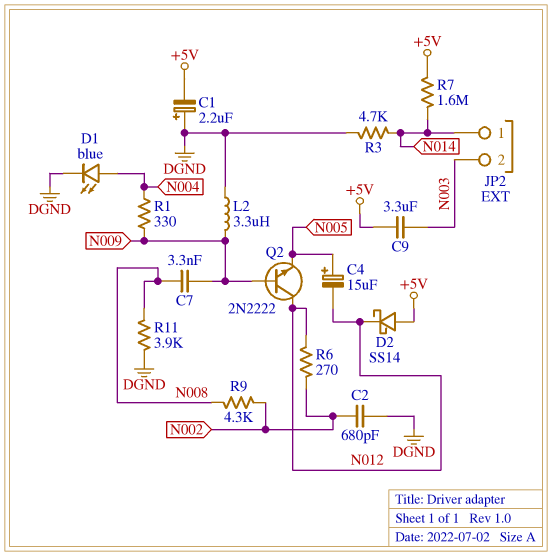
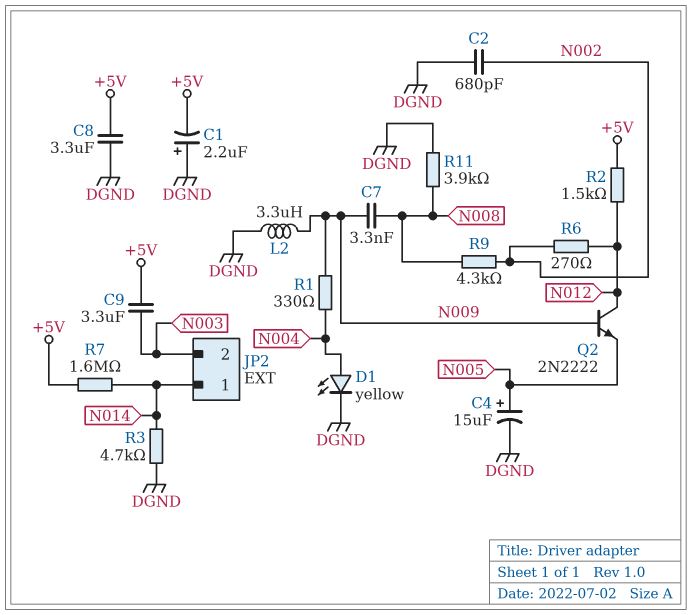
C4: 15uF (plus N005, minus N012) -> 15uF (plus N005, minus DGND)
C8: none -> 3.3uF (+5V, DGND)
D1: LED blue (A N004, K DGND) -> LED yellow (A N004, K DGND)
D2: schottky SS14 (A +5V, K N012) -> none
R2: none -> 1.5k (+5V, N012)

